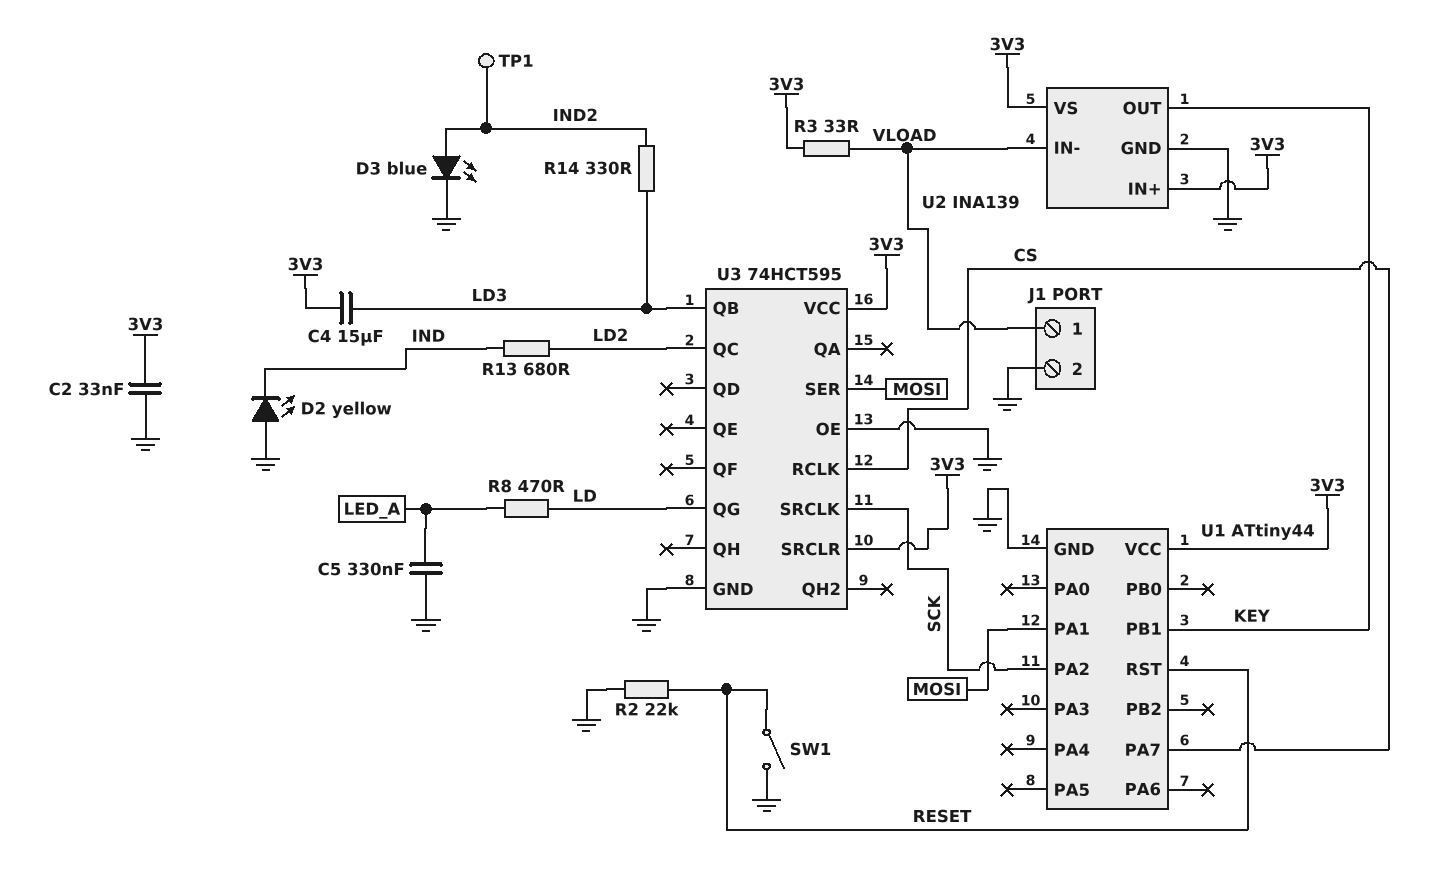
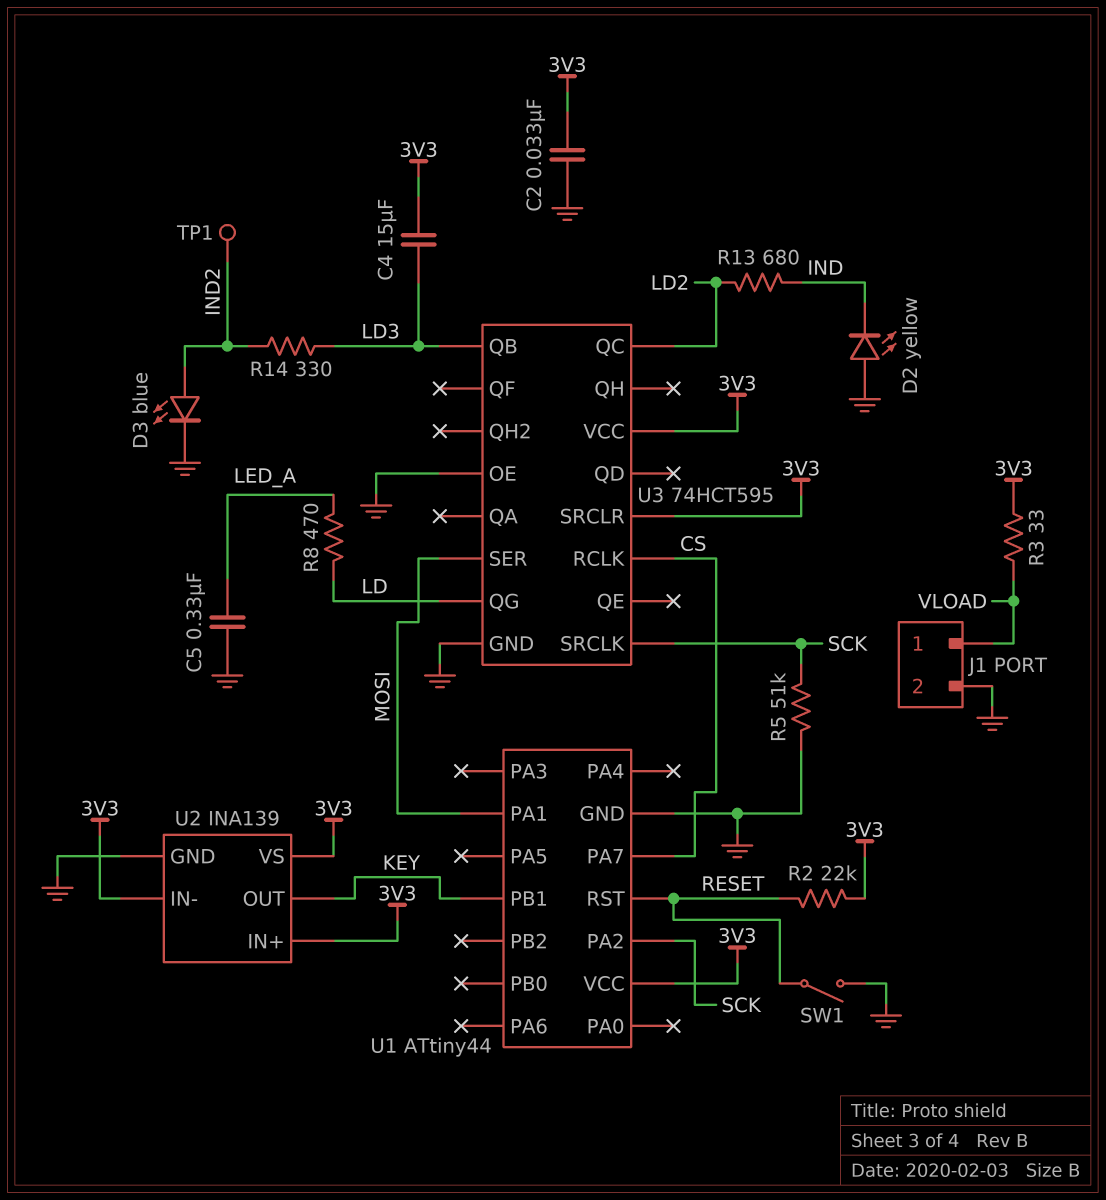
R2: 22k (GND, RESET) -> 22k (3V3, RESET)
R5: none -> 51k (GND, SCK)
U2 pin IN-: VLOAD -> 3V3

